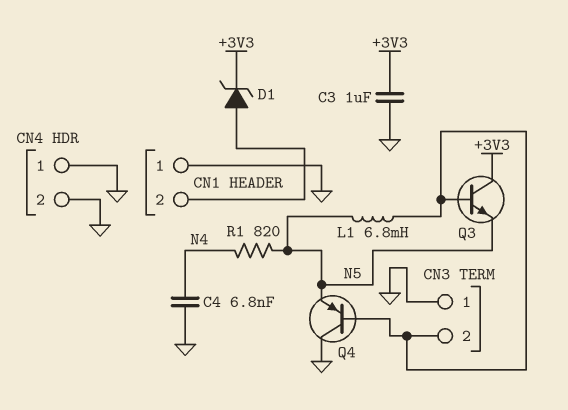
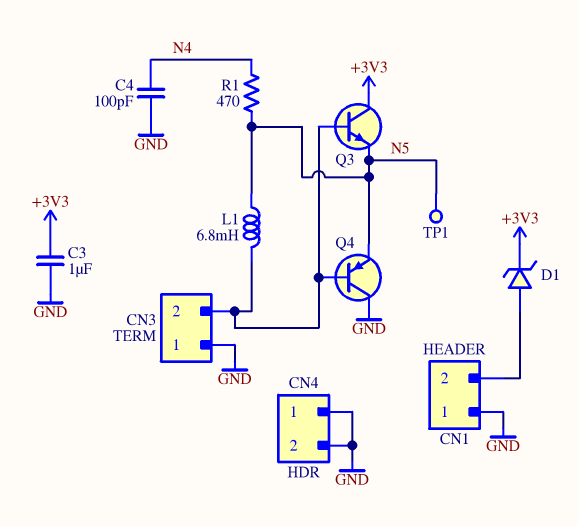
C4: 6.8nF (GND, N4) -> 100pF (GND, N4)
R1: 820 (N4, N5) -> 470 (N4, N5)
TP1: none -> test point (N5)

